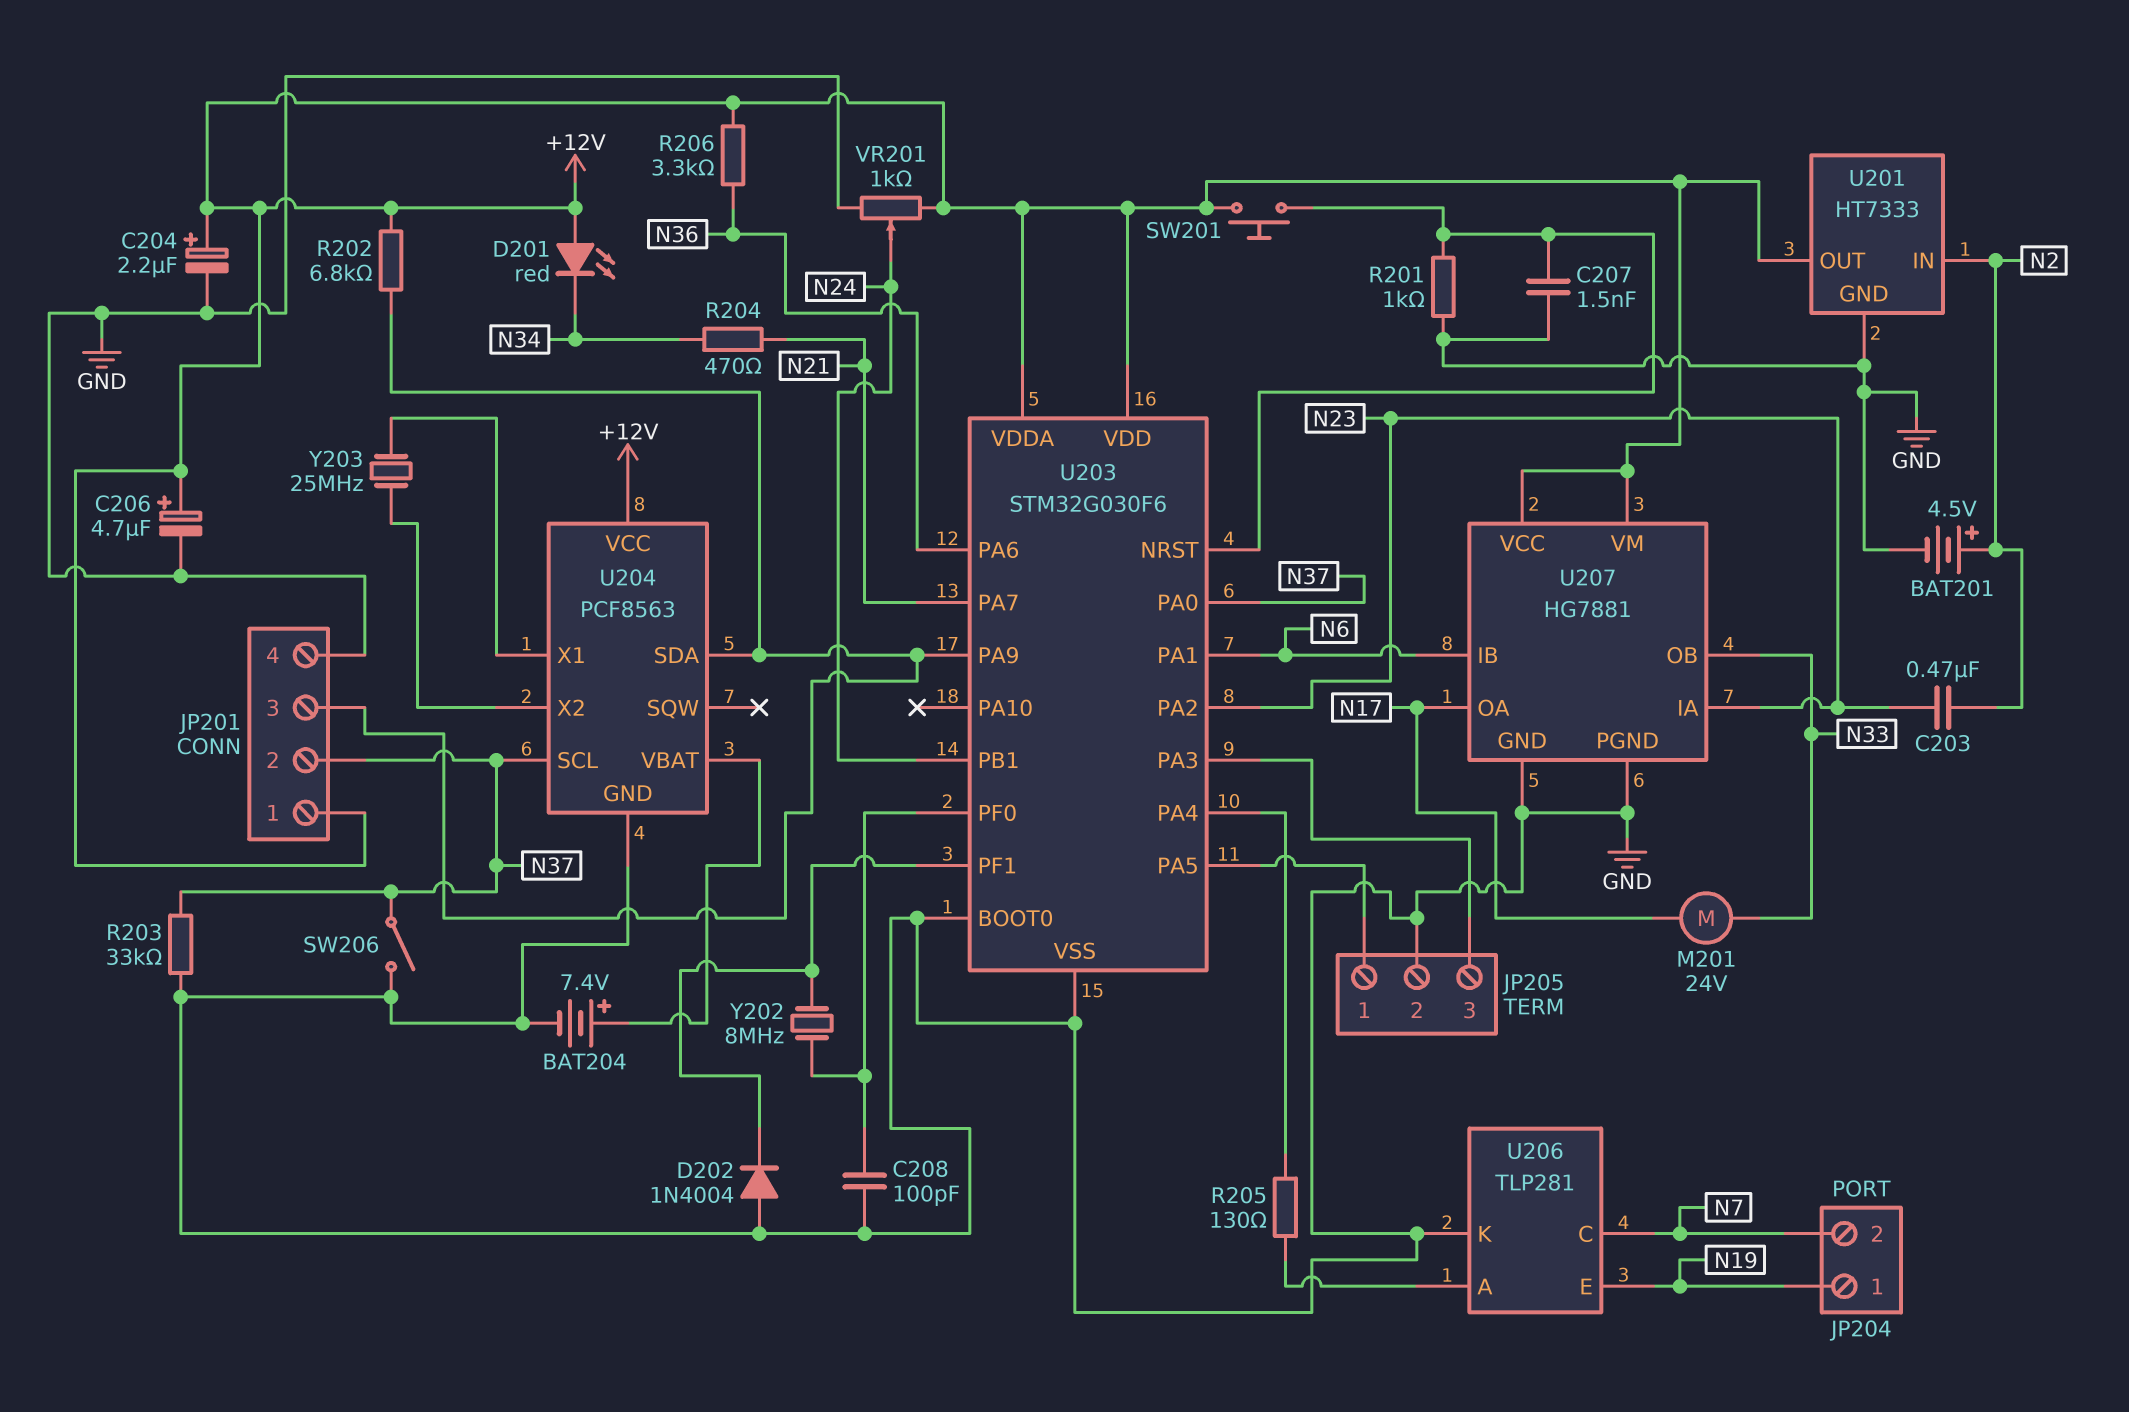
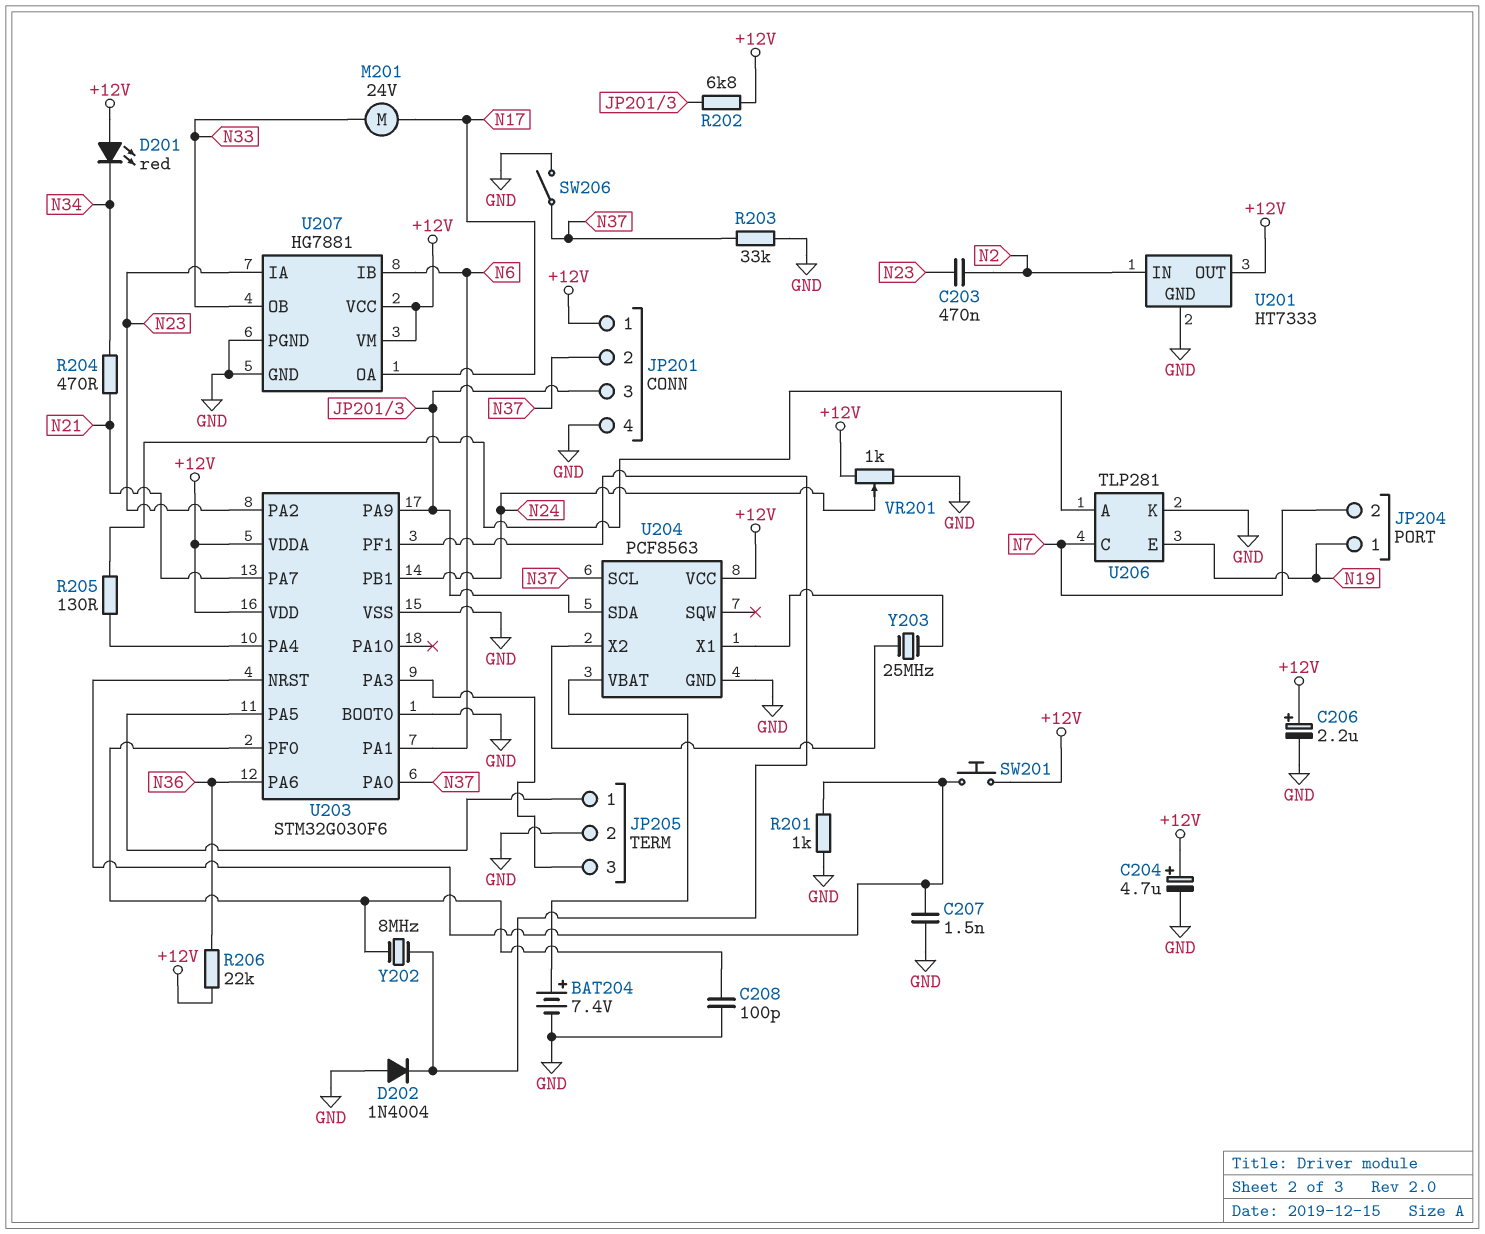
BAT201: 4.5V (plus N2, minus GND) -> none
C204: 2.2uF (plus +12V, minus GND) -> 4.7uF (plus +12V, minus GND)
C206: 4.7uF (plus +12V, minus GND) -> 2.2uF (plus +12V, minus GND)
R206: 3.3k (+12V, N36) -> 22k (+12V, N36)

